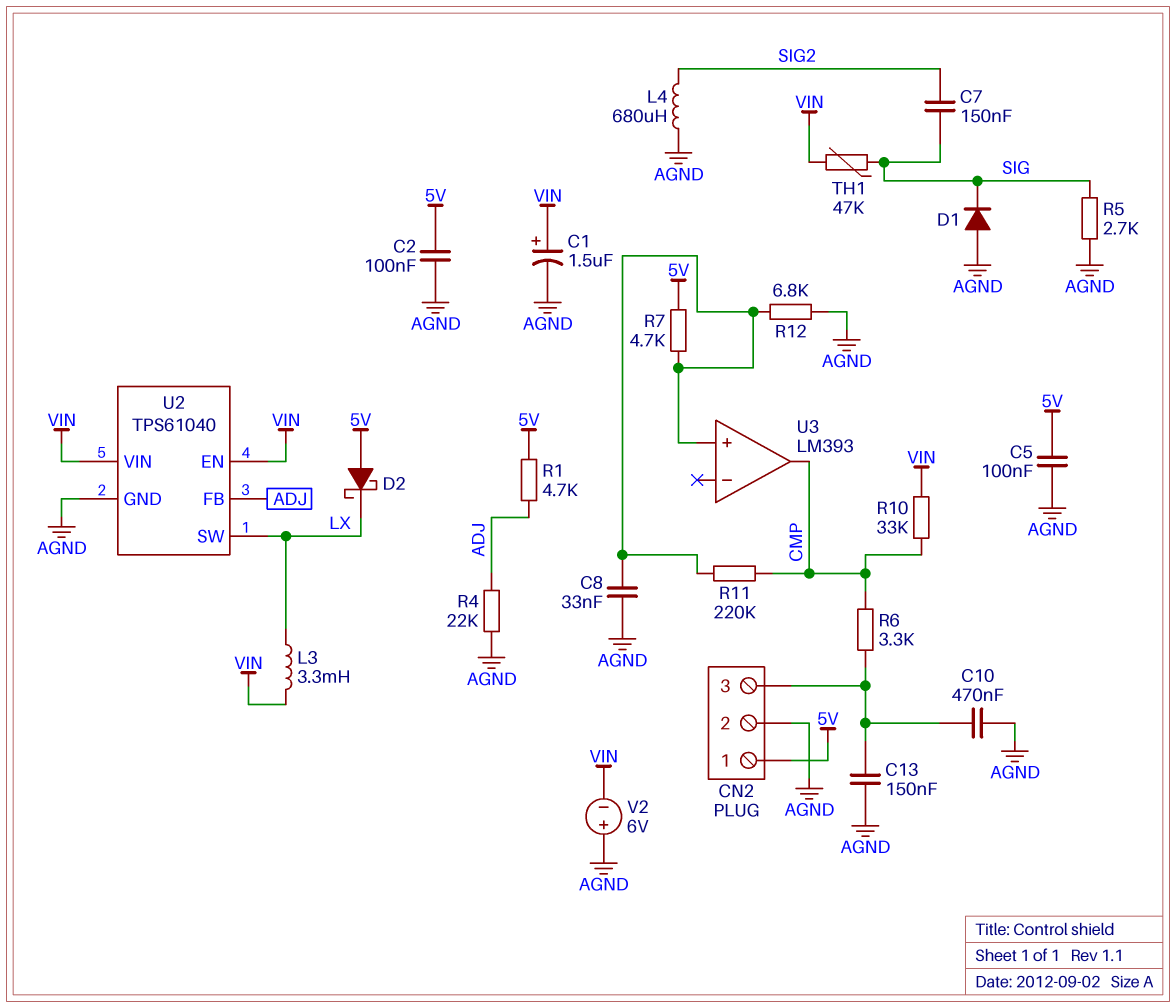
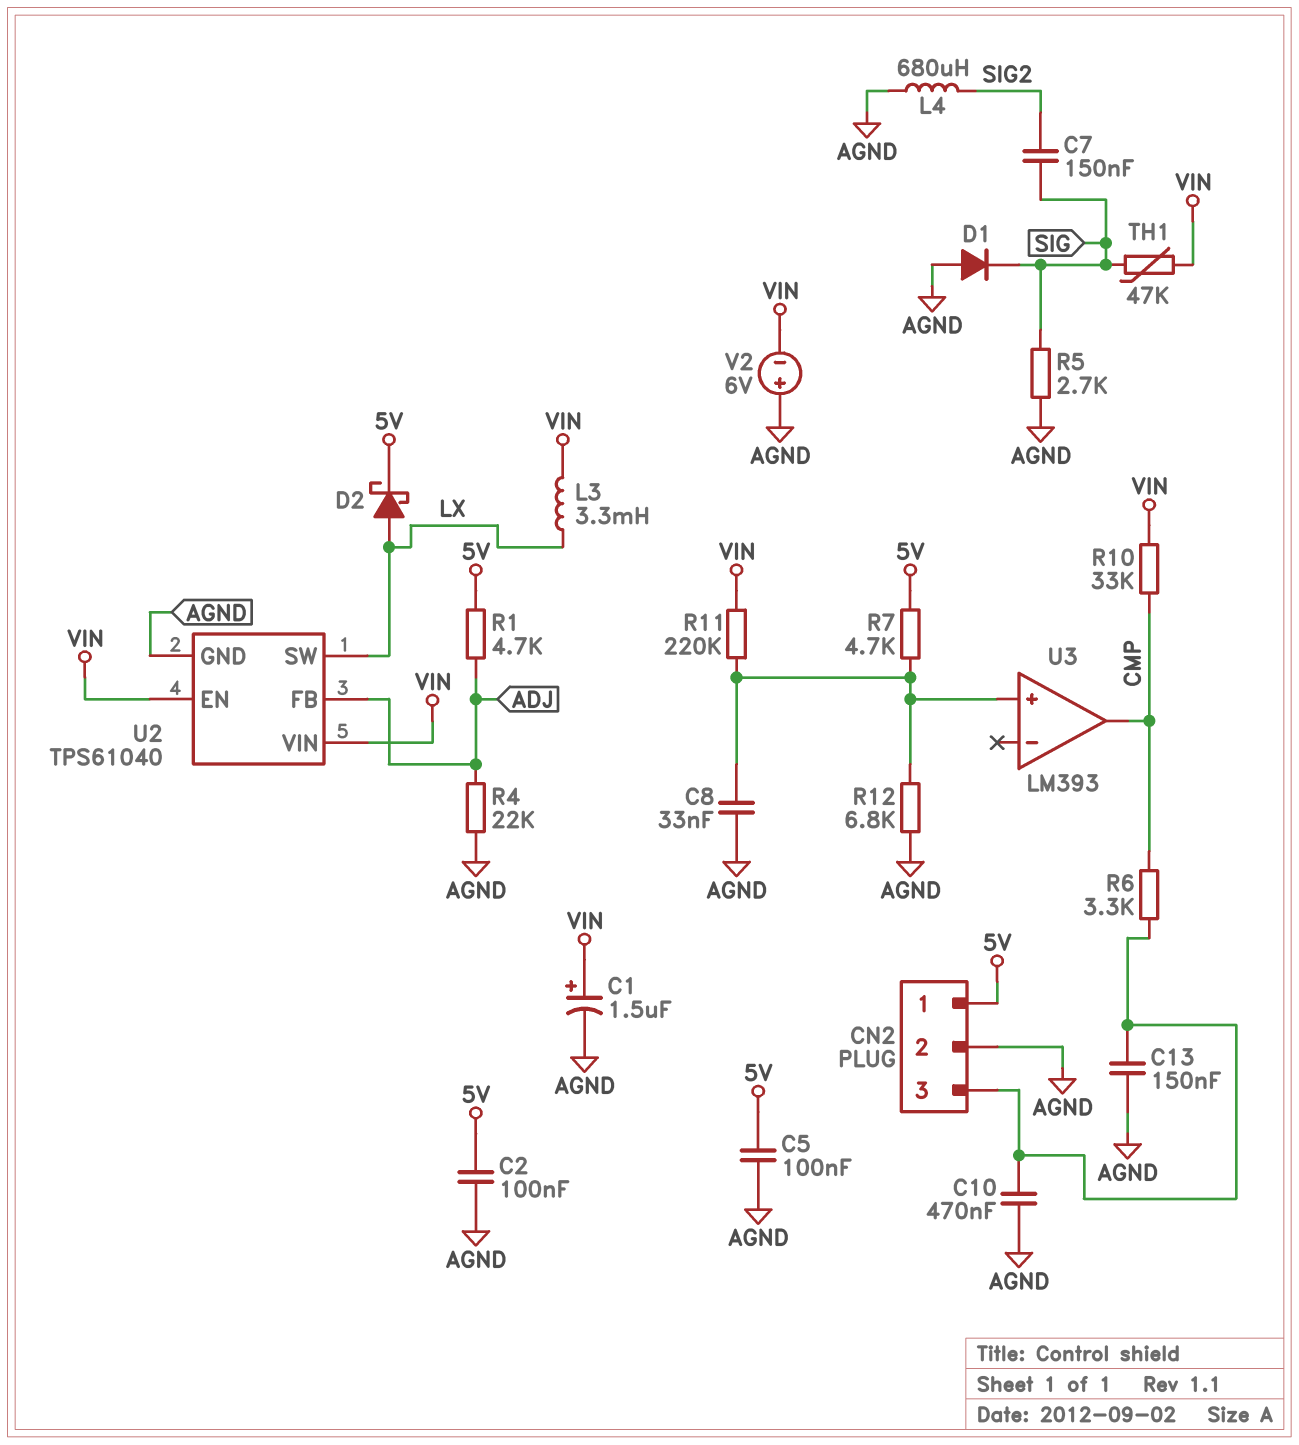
D2: schottky (A 5V, K LX) -> schottky (A LX, K 5V)
R11: 220k (CMP, U3/in+) -> 220k (U3/in+, VIN)

